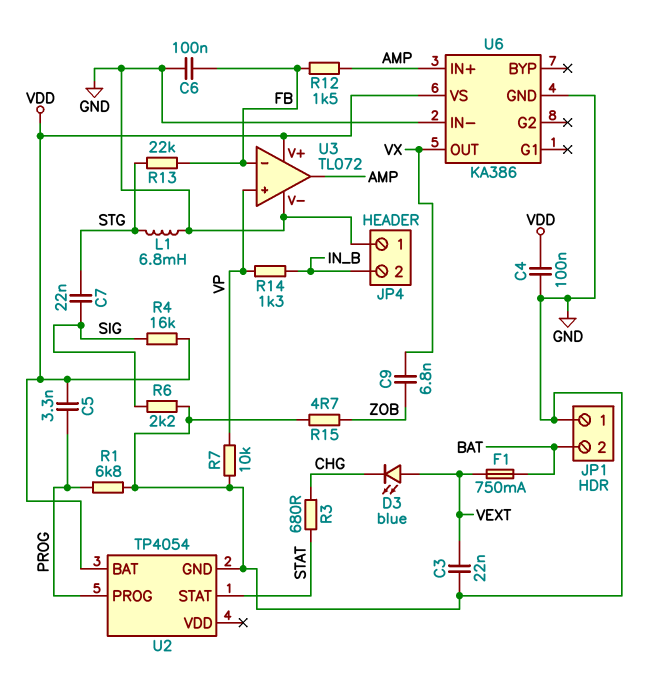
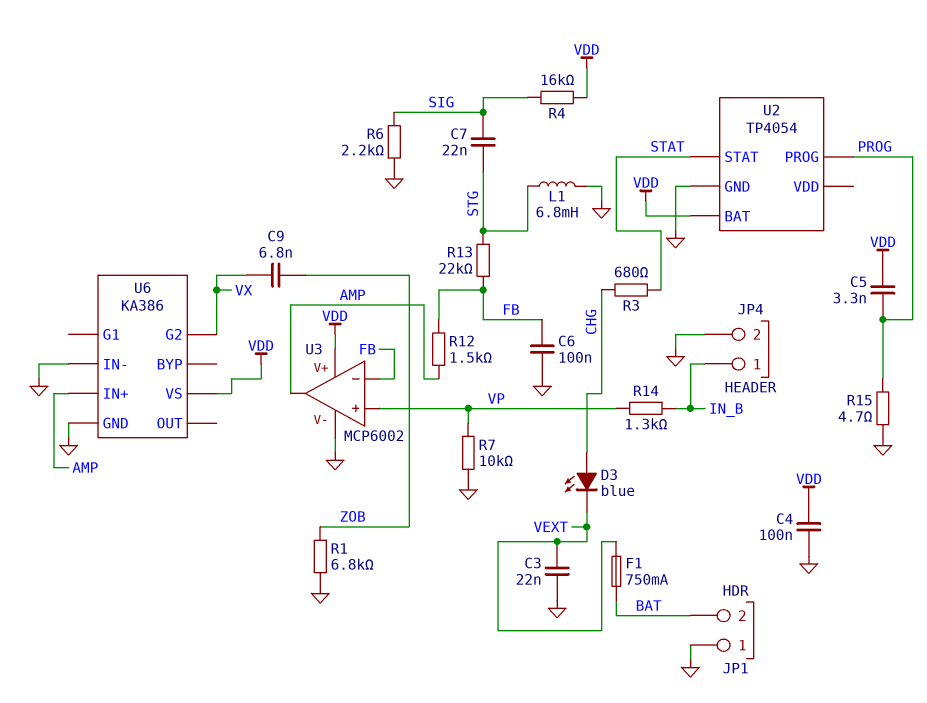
D3: LED blue (A VEXT, K CHG) -> LED blue (A CHG, K VEXT)
JP4 pin 1: GND -> IN_B
JP4 pin 2: IN_B -> GND
R1: 6.8k (GND, PROG) -> 6.8k (GND, ZOB)
R15: 4.7 (GND, ZOB) -> 4.7 (GND, PROG)
U3: TL072 -> MCP6002
U6 pin G2: none -> VX
U6 pin OUT: VX -> none

